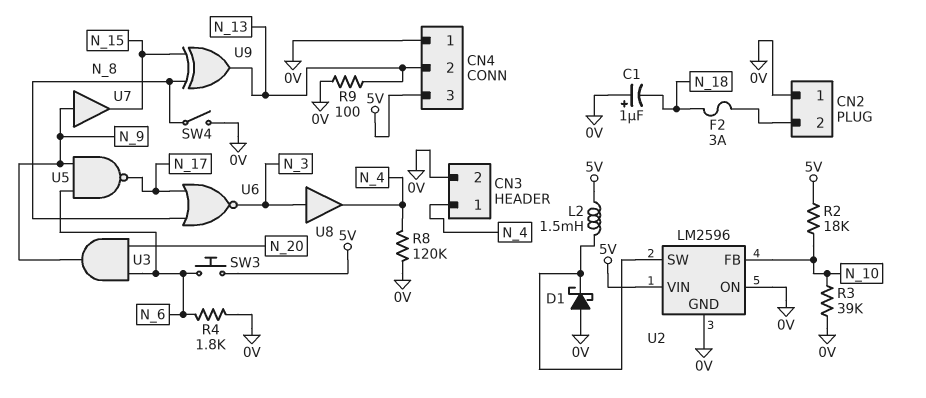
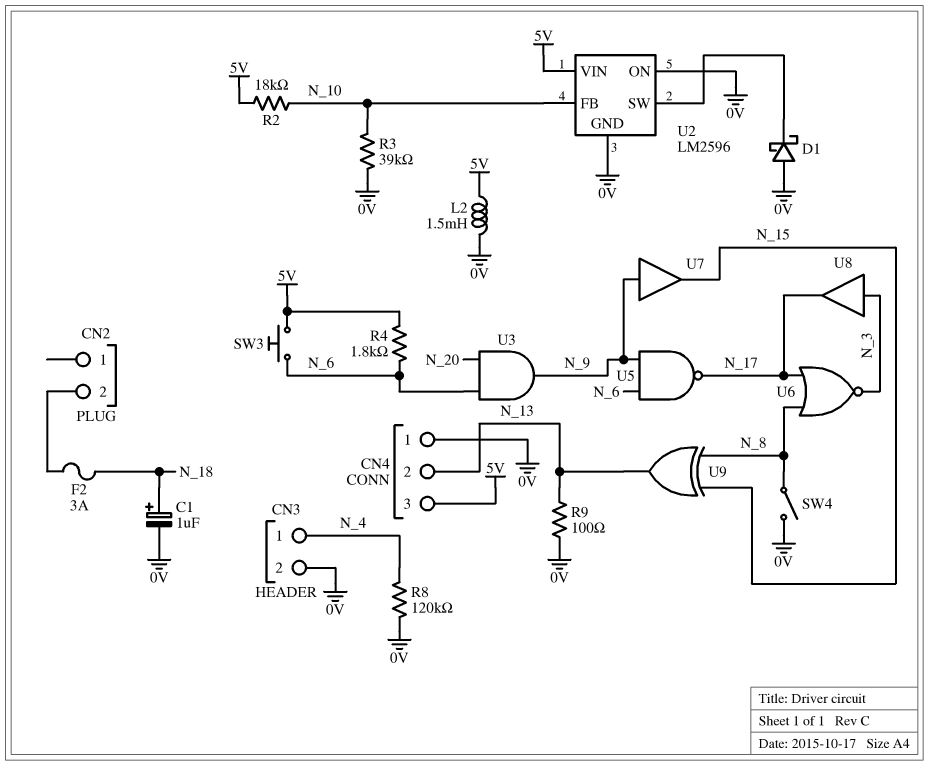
C1: 1uF (plus 0V, minus N_18) -> 1uF (plus N_18, minus 0V)
CN2 pin 1: 0V -> none
L2: 1.5mH (5V, U2/SW) -> 1.5mH (0V, 5V)
R4: 1.8k (0V, N_6) -> 1.8k (5V, N_6)
U8: buffer (in N_3, out N_4) -> buffer (in N_3, out N_17)

